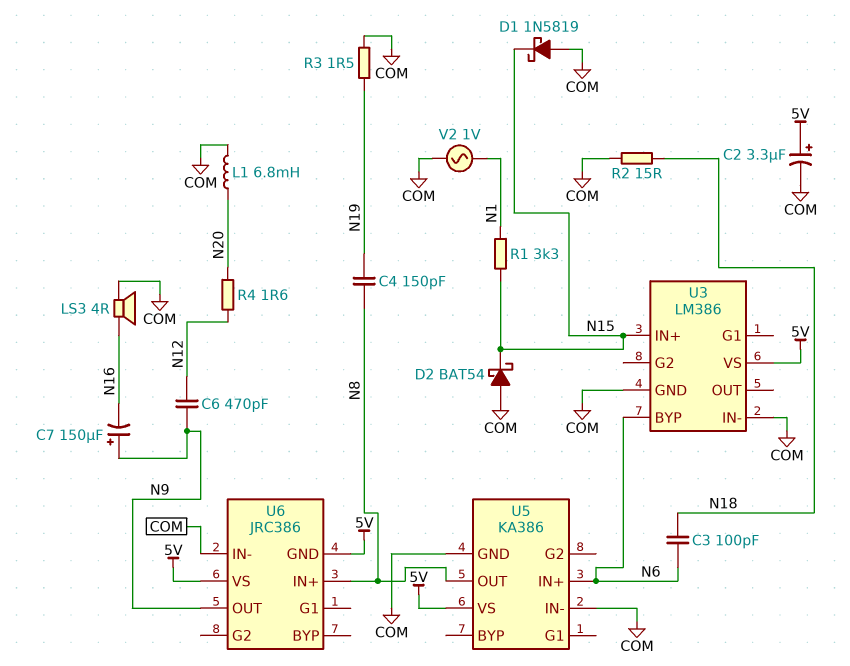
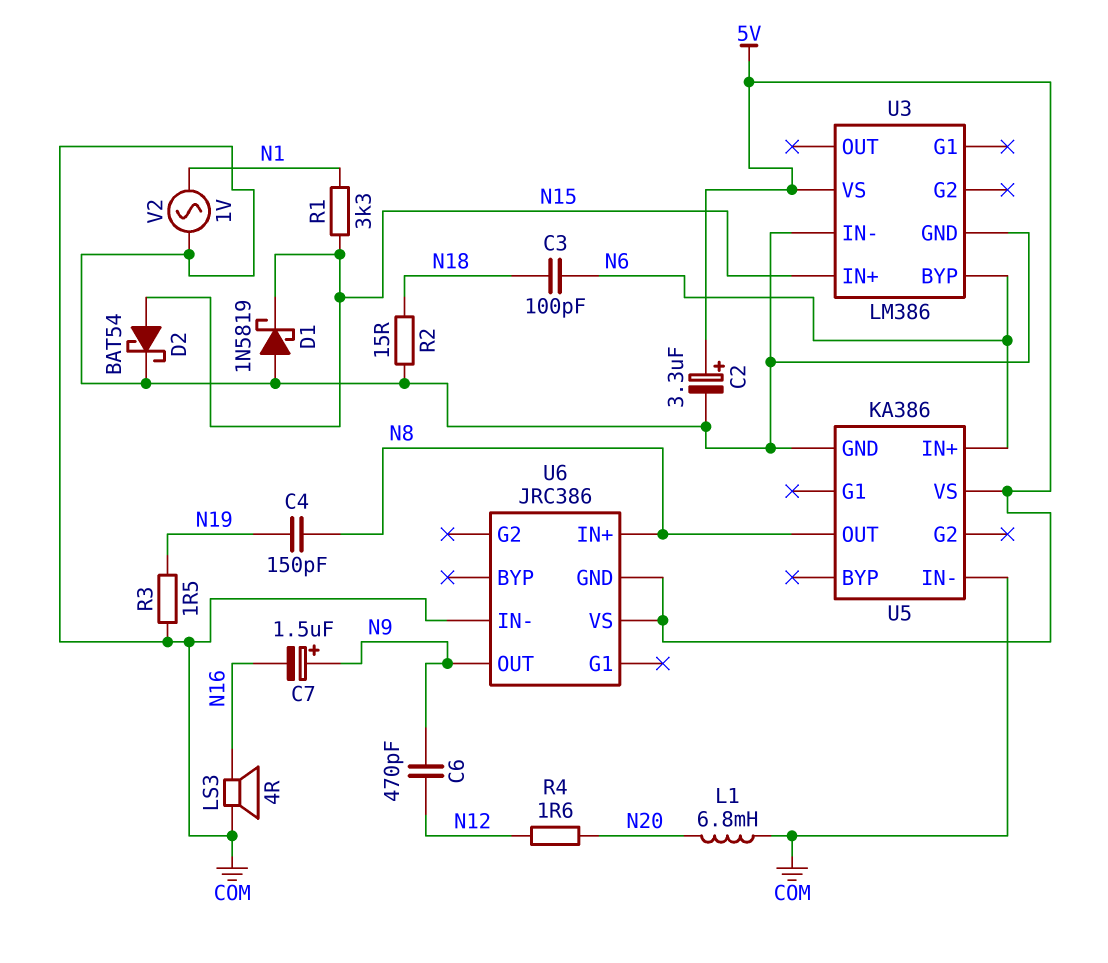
C7: 150uF (plus N9, minus N16) -> 1.5uF (plus N9, minus N16)
D2: schottky BAT54 (A COM, K N15) -> schottky BAT54 (A N15, K COM)

